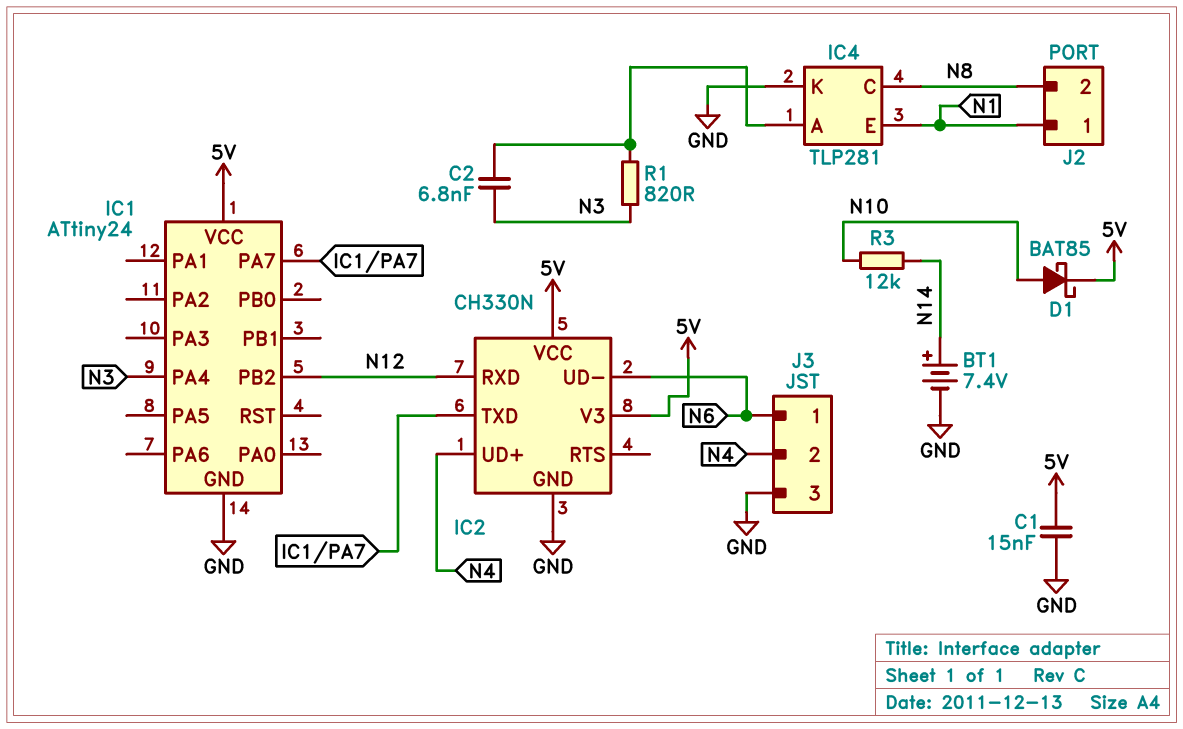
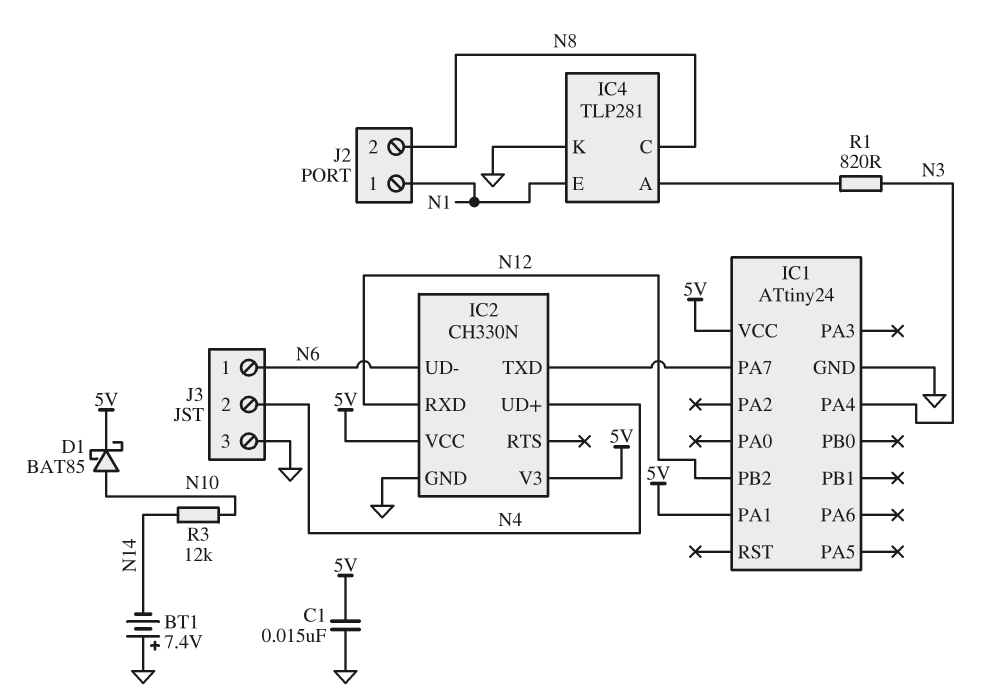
BT1: 7.4V (plus N14, minus GND) -> 7.4V (plus GND, minus N14)
C2: 6.8nF (IC4/A, N3) -> none
IC1 pin PA1: none -> 5V

